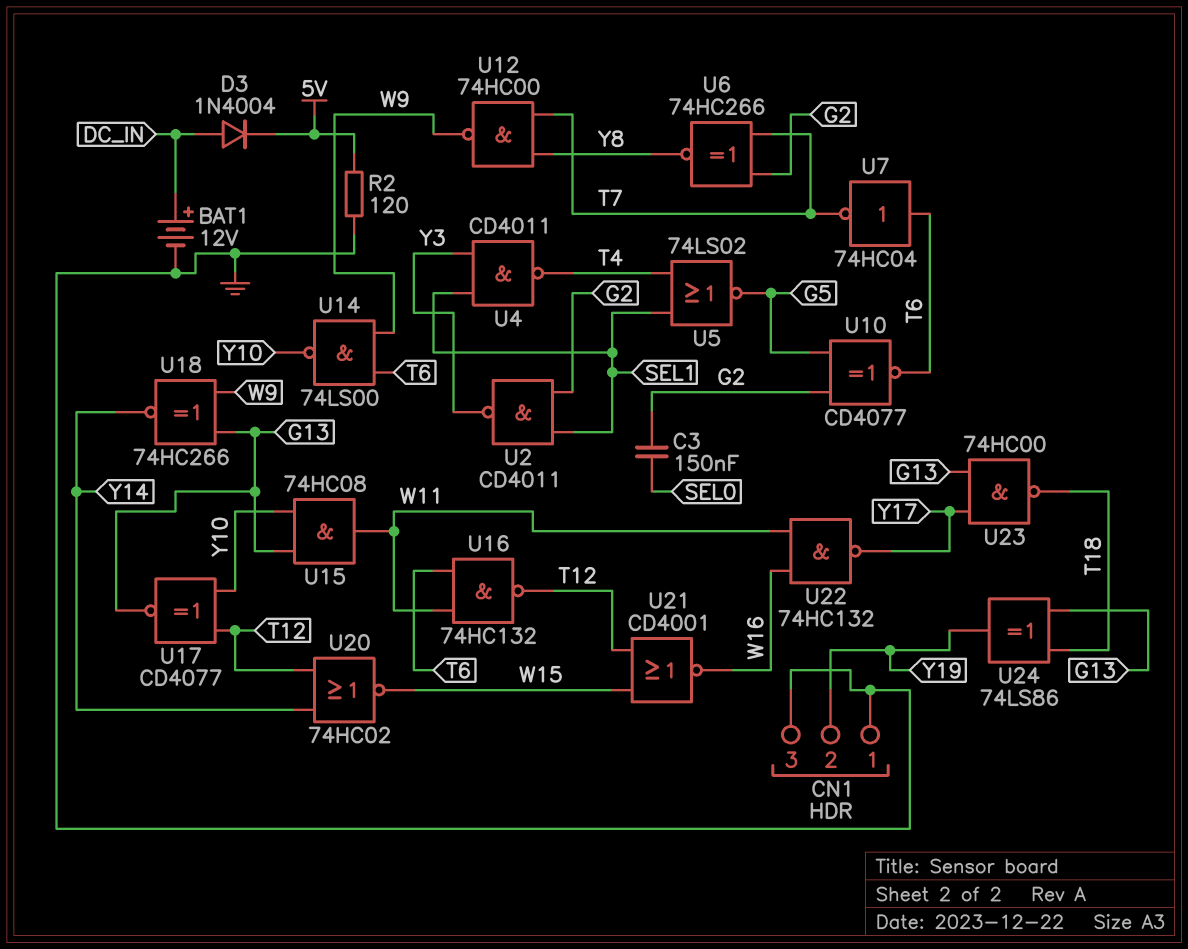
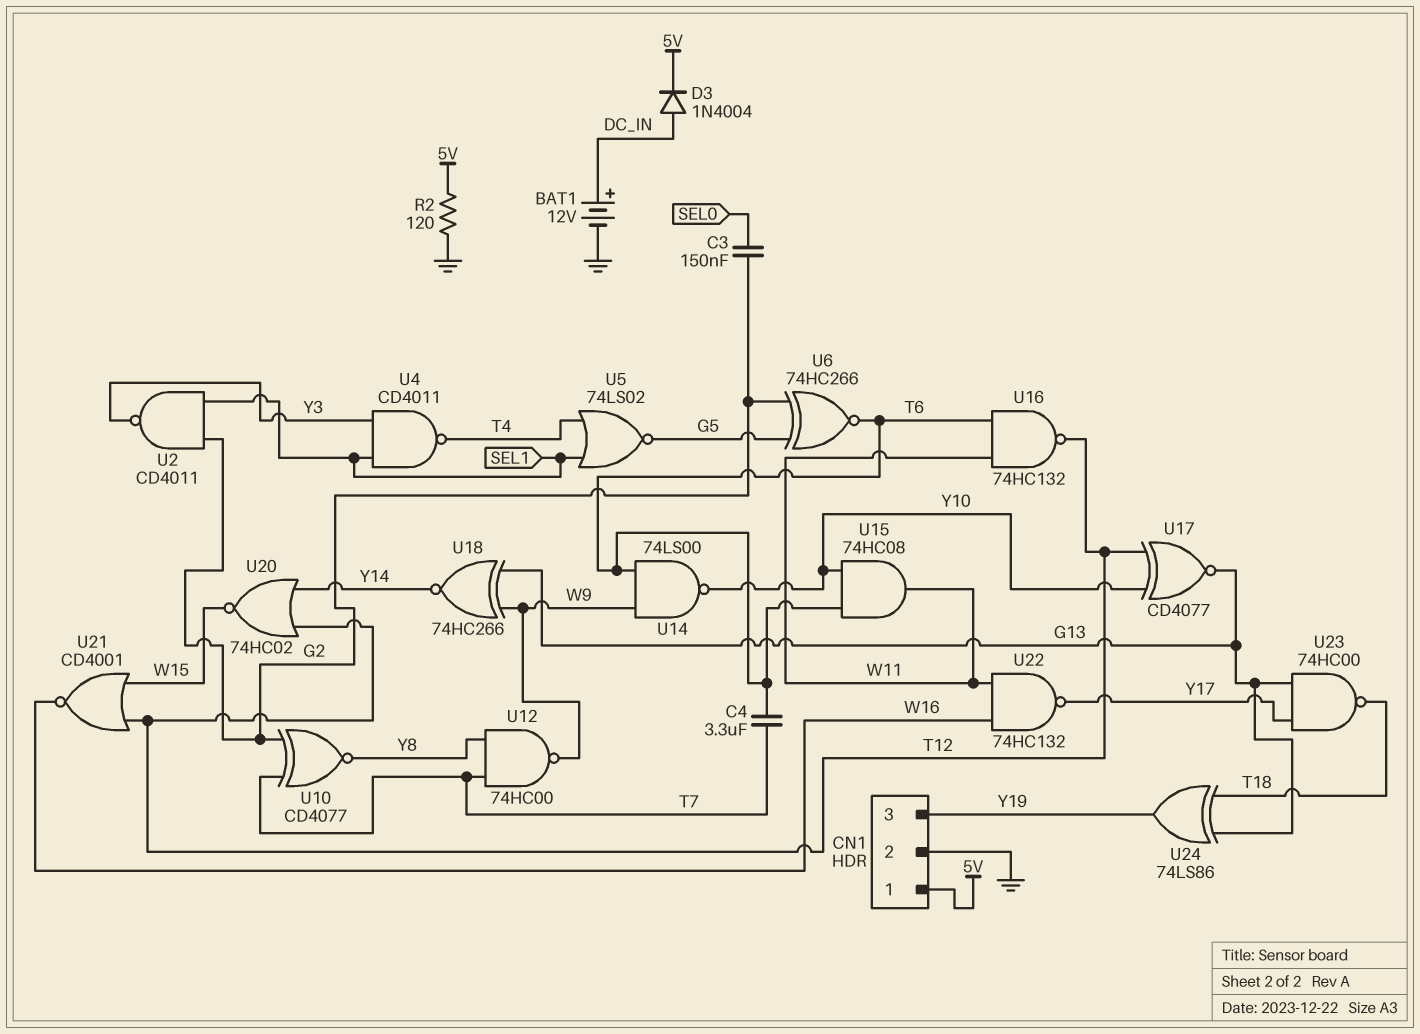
C4: none -> 3.3uF (T6, T7)
CN1 pin 1: GND -> 5V
CN1 pin 2: Y19 -> GND
CN1 pin 3: GND -> Y19
U6: XNOR 74HC266 (in G2, in T7, out Y8) -> XNOR 74HC266 (in G2, in G5, out T6)
U7: NOT 74HC04 (in T6, out T7) -> none
U10: XNOR CD4077 (in G2, in G5, out T6) -> XNOR CD4077 (in G2, in T7, out Y8)
U15: AND 74HC08 (in G13, in Y10, out W11) -> AND 74HC08 (in T6, in Y10, out W11)

